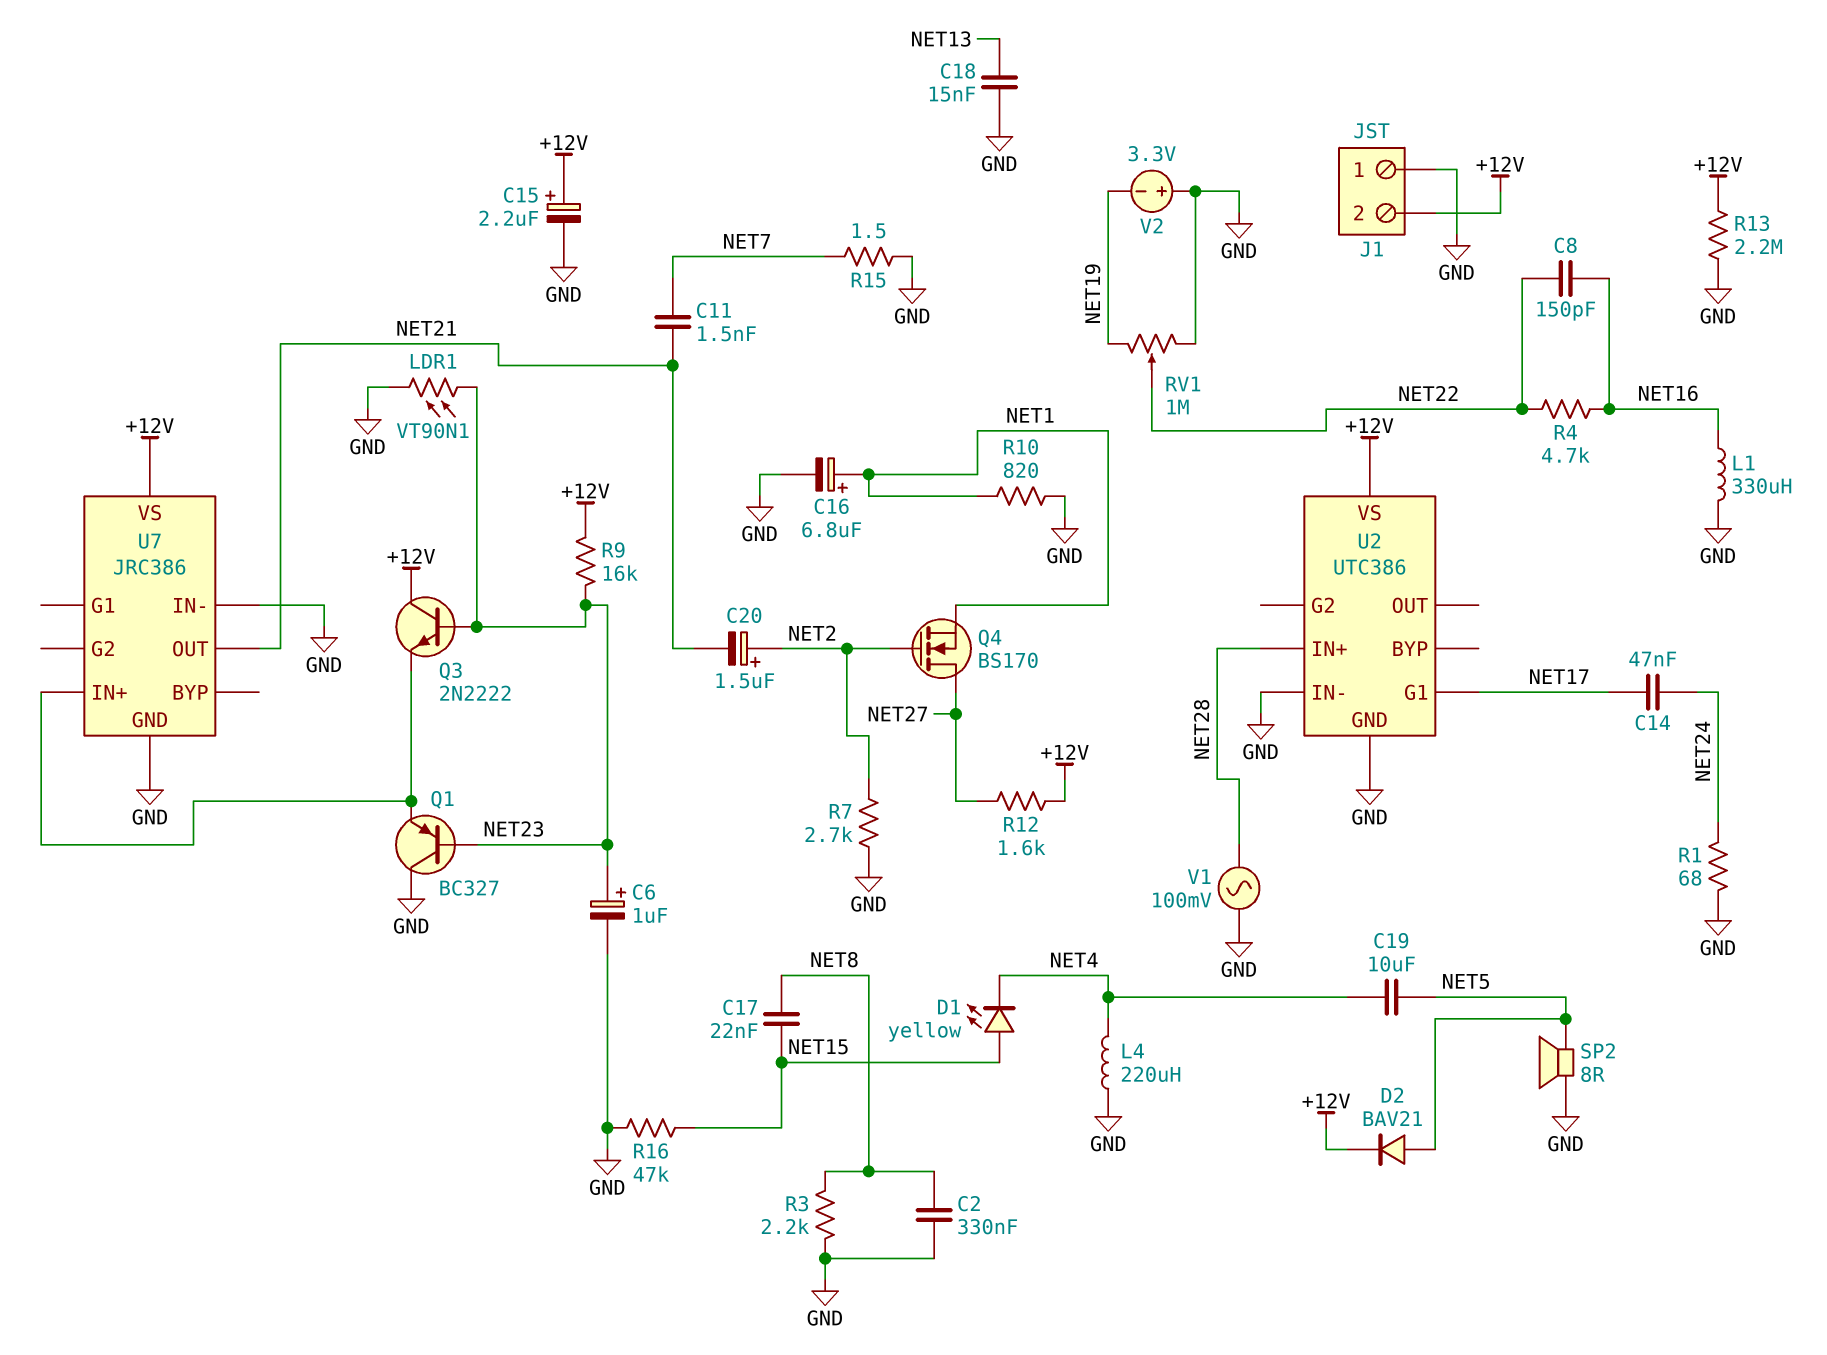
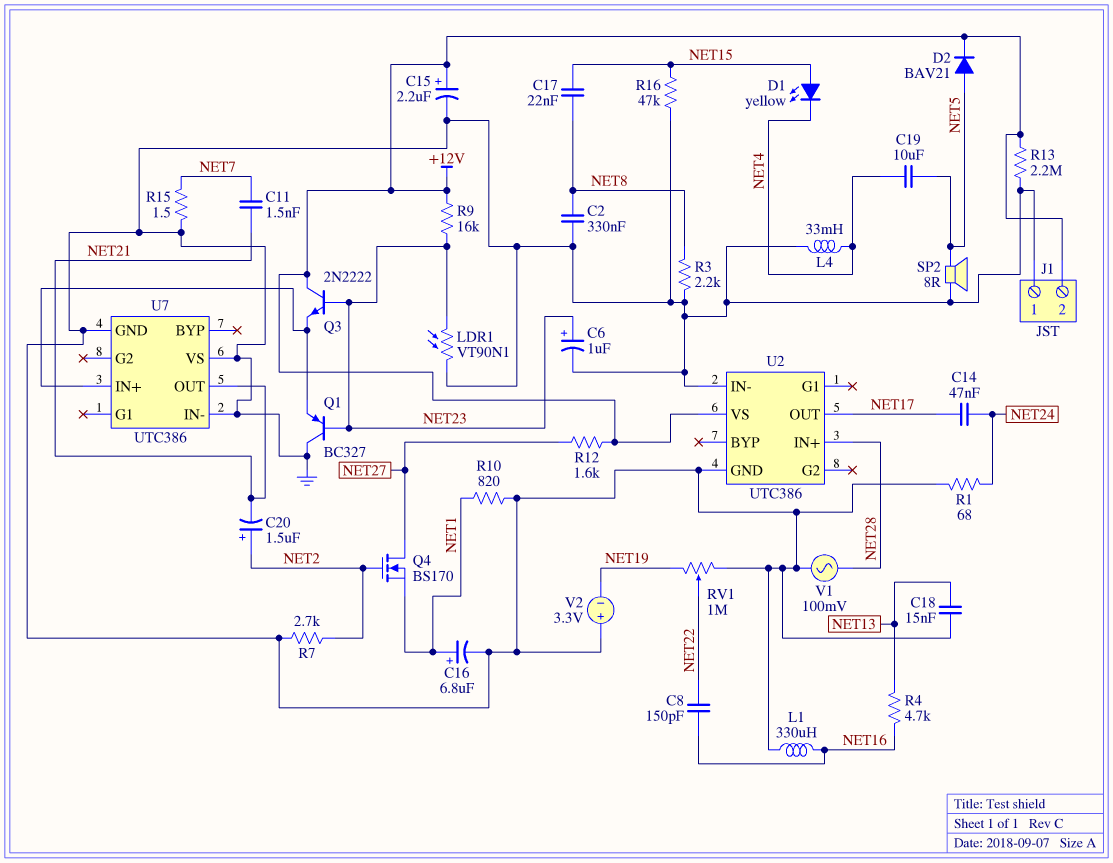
L4: 220uH (GND, NET4) -> 33mH (GND, NET4)
R4: 4.7k (NET16, NET22) -> 4.7k (NET13, NET16)
U2 pin G1: NET17 -> none
U2 pin OUT: none -> NET17
U7: JRC386 -> UTC386
U7 pin VS: +12V -> GND

